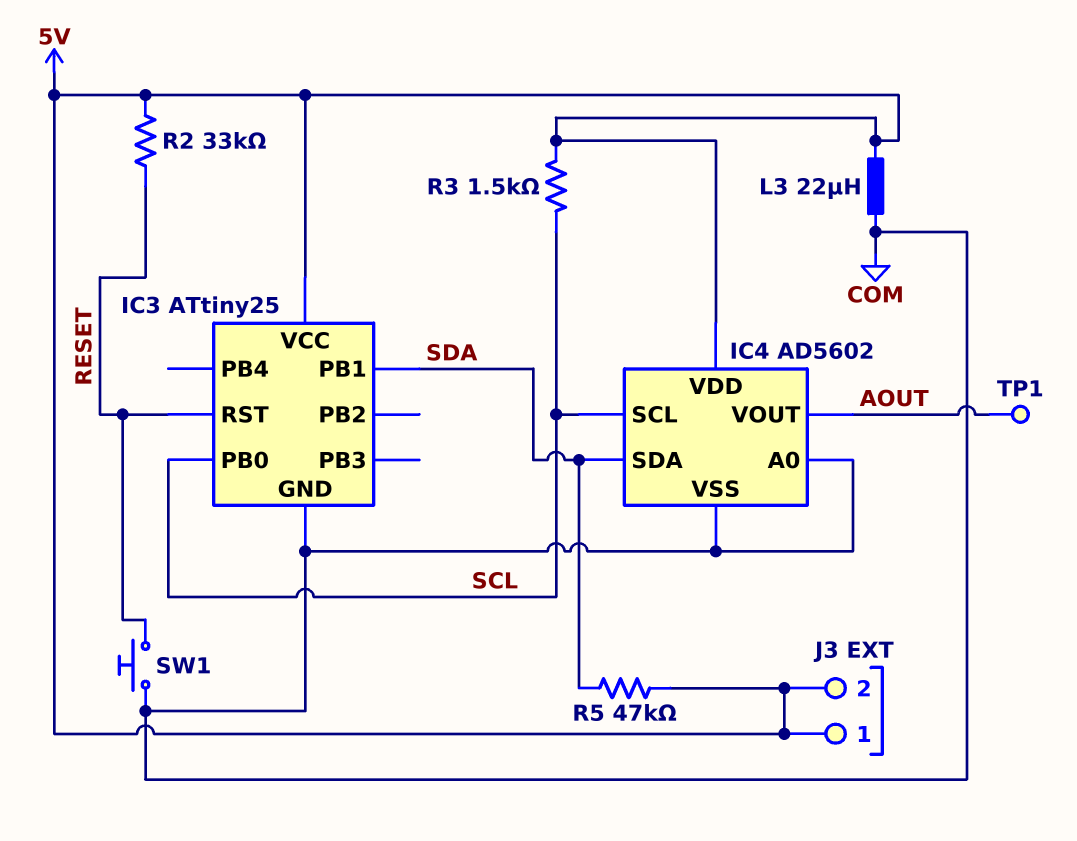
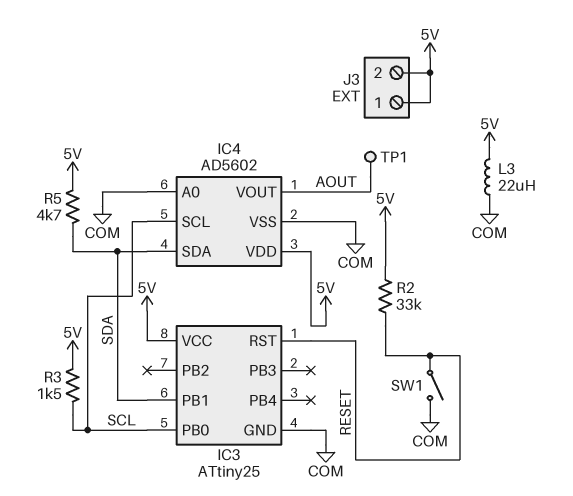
R5: 47k (5V, SDA) -> 4.7k (5V, SDA)
SW1: button (COM, RESET) -> switch (COM, RESET)

